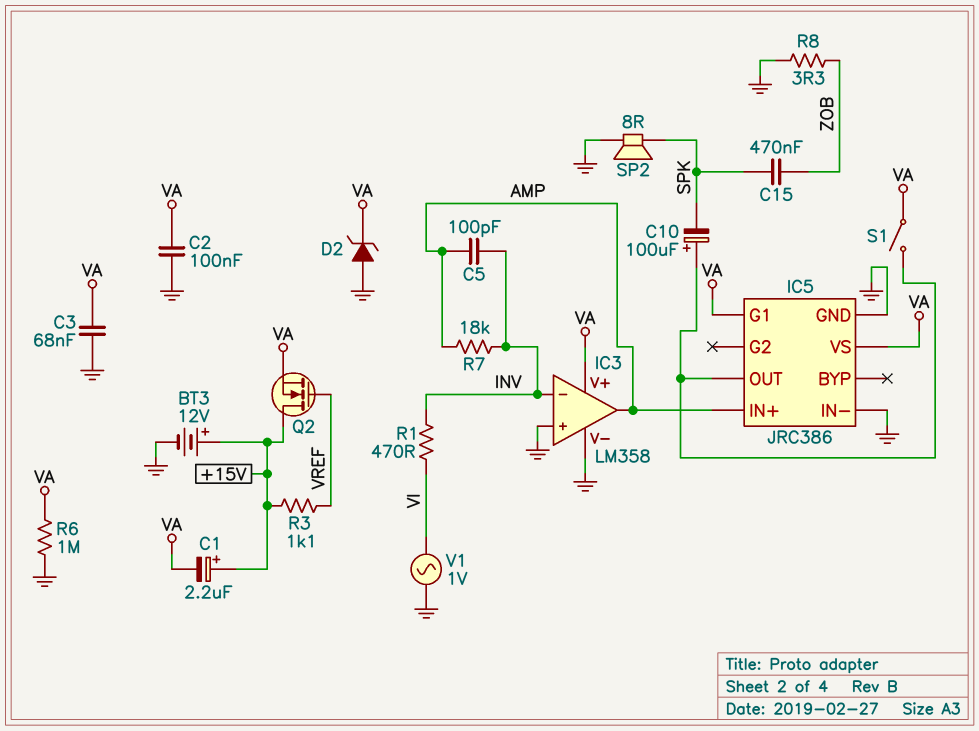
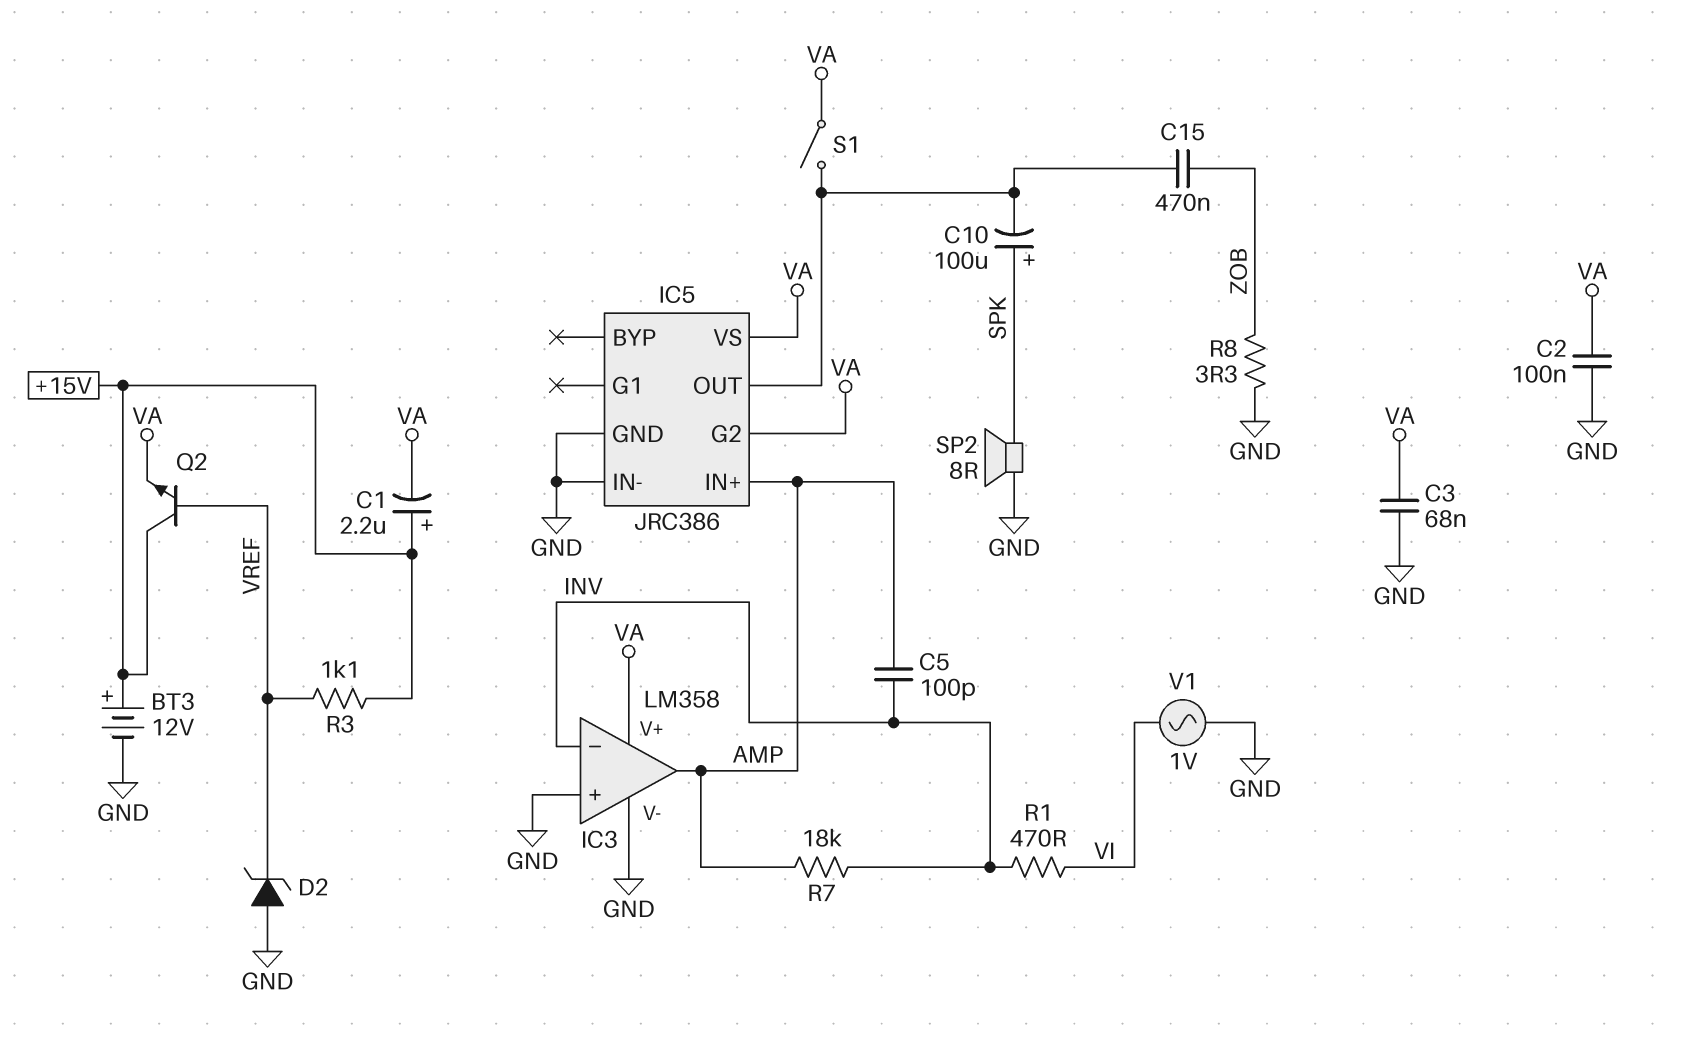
C10: 100uF (plus IC5/OUT, minus SPK) -> 100uF (plus SPK, minus IC5/OUT)
C15: 470nF (SPK, ZOB) -> 470nF (IC5/OUT, ZOB)
D2: zener (A GND, K VA) -> zener (A GND, K VREF)
IC5 pin G1: VA -> none
IC5 pin G2: none -> VA
Q2: NMOS (G VREF, D +15V, S VA) -> NPN (B VREF, C +15V, E VA)
R6: 1M (GND, VA) -> none

